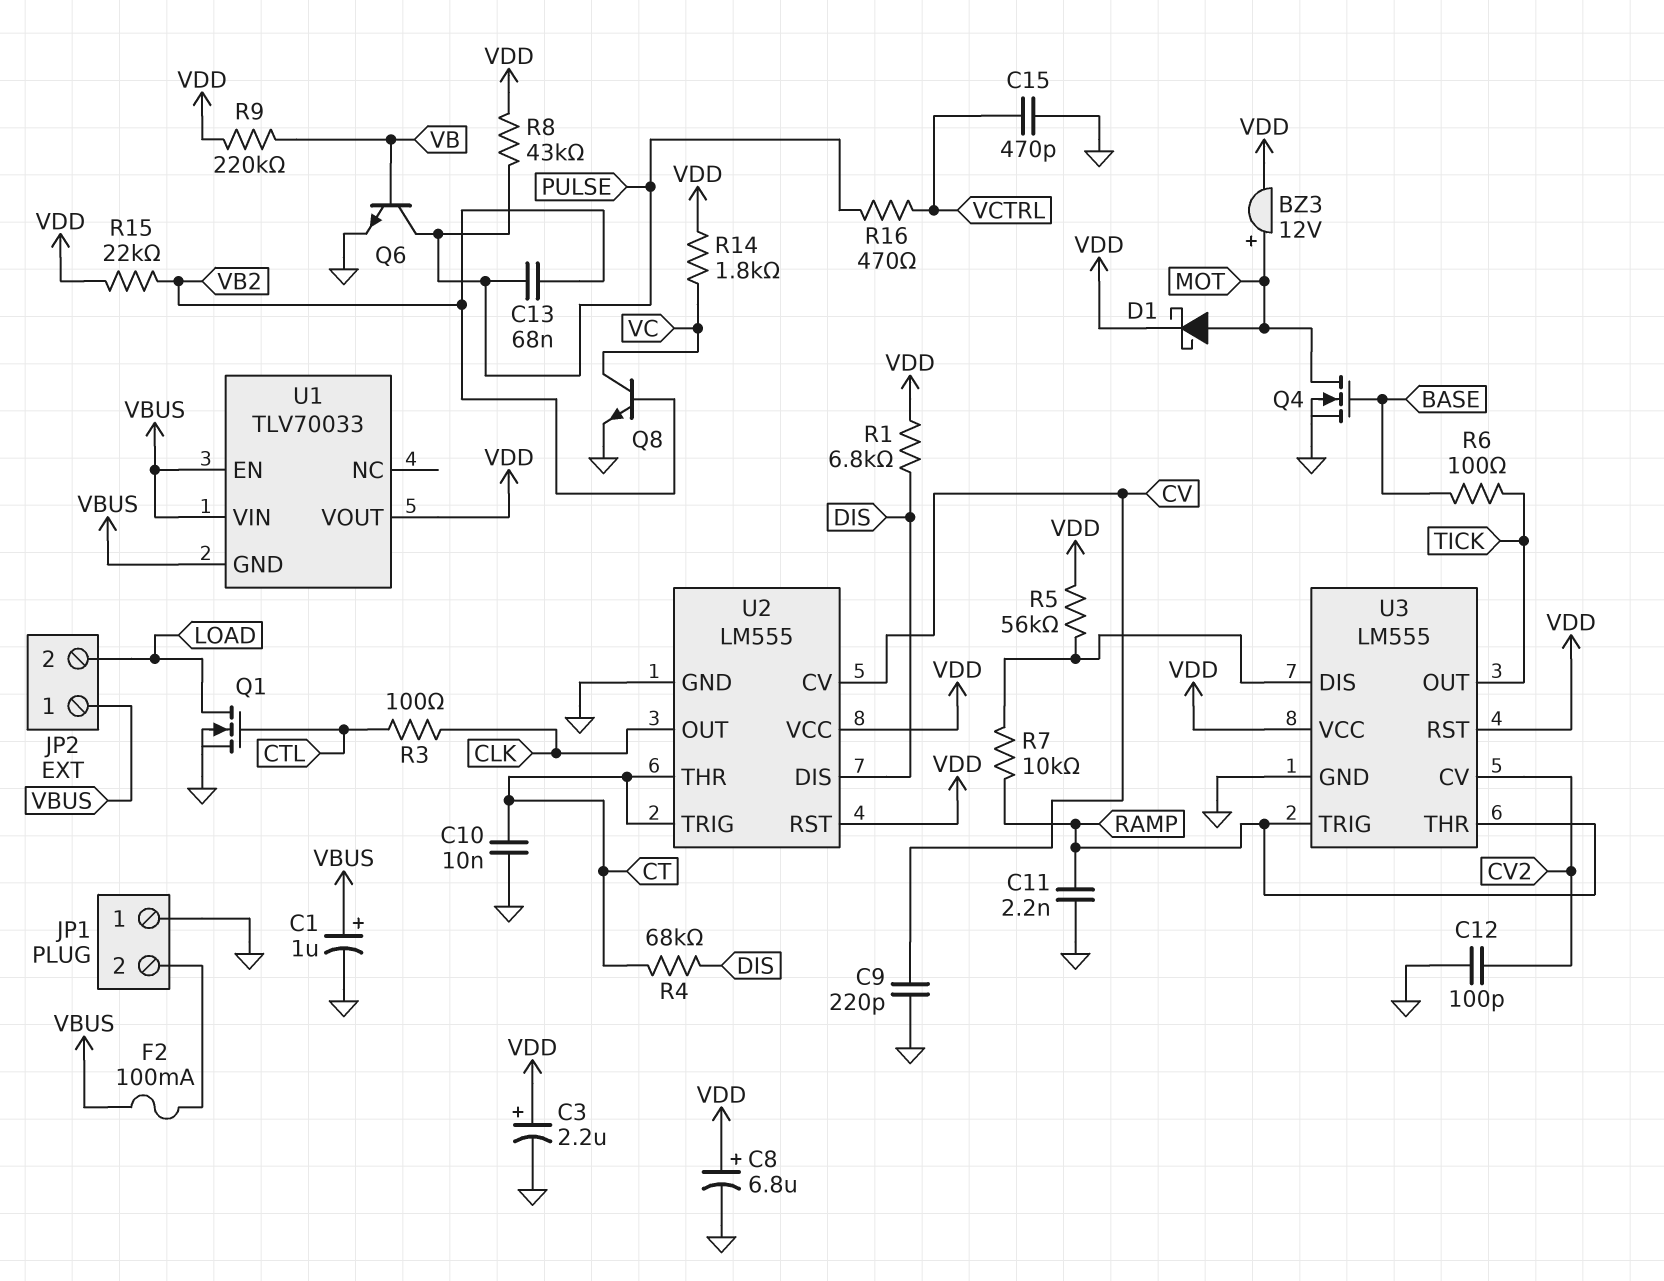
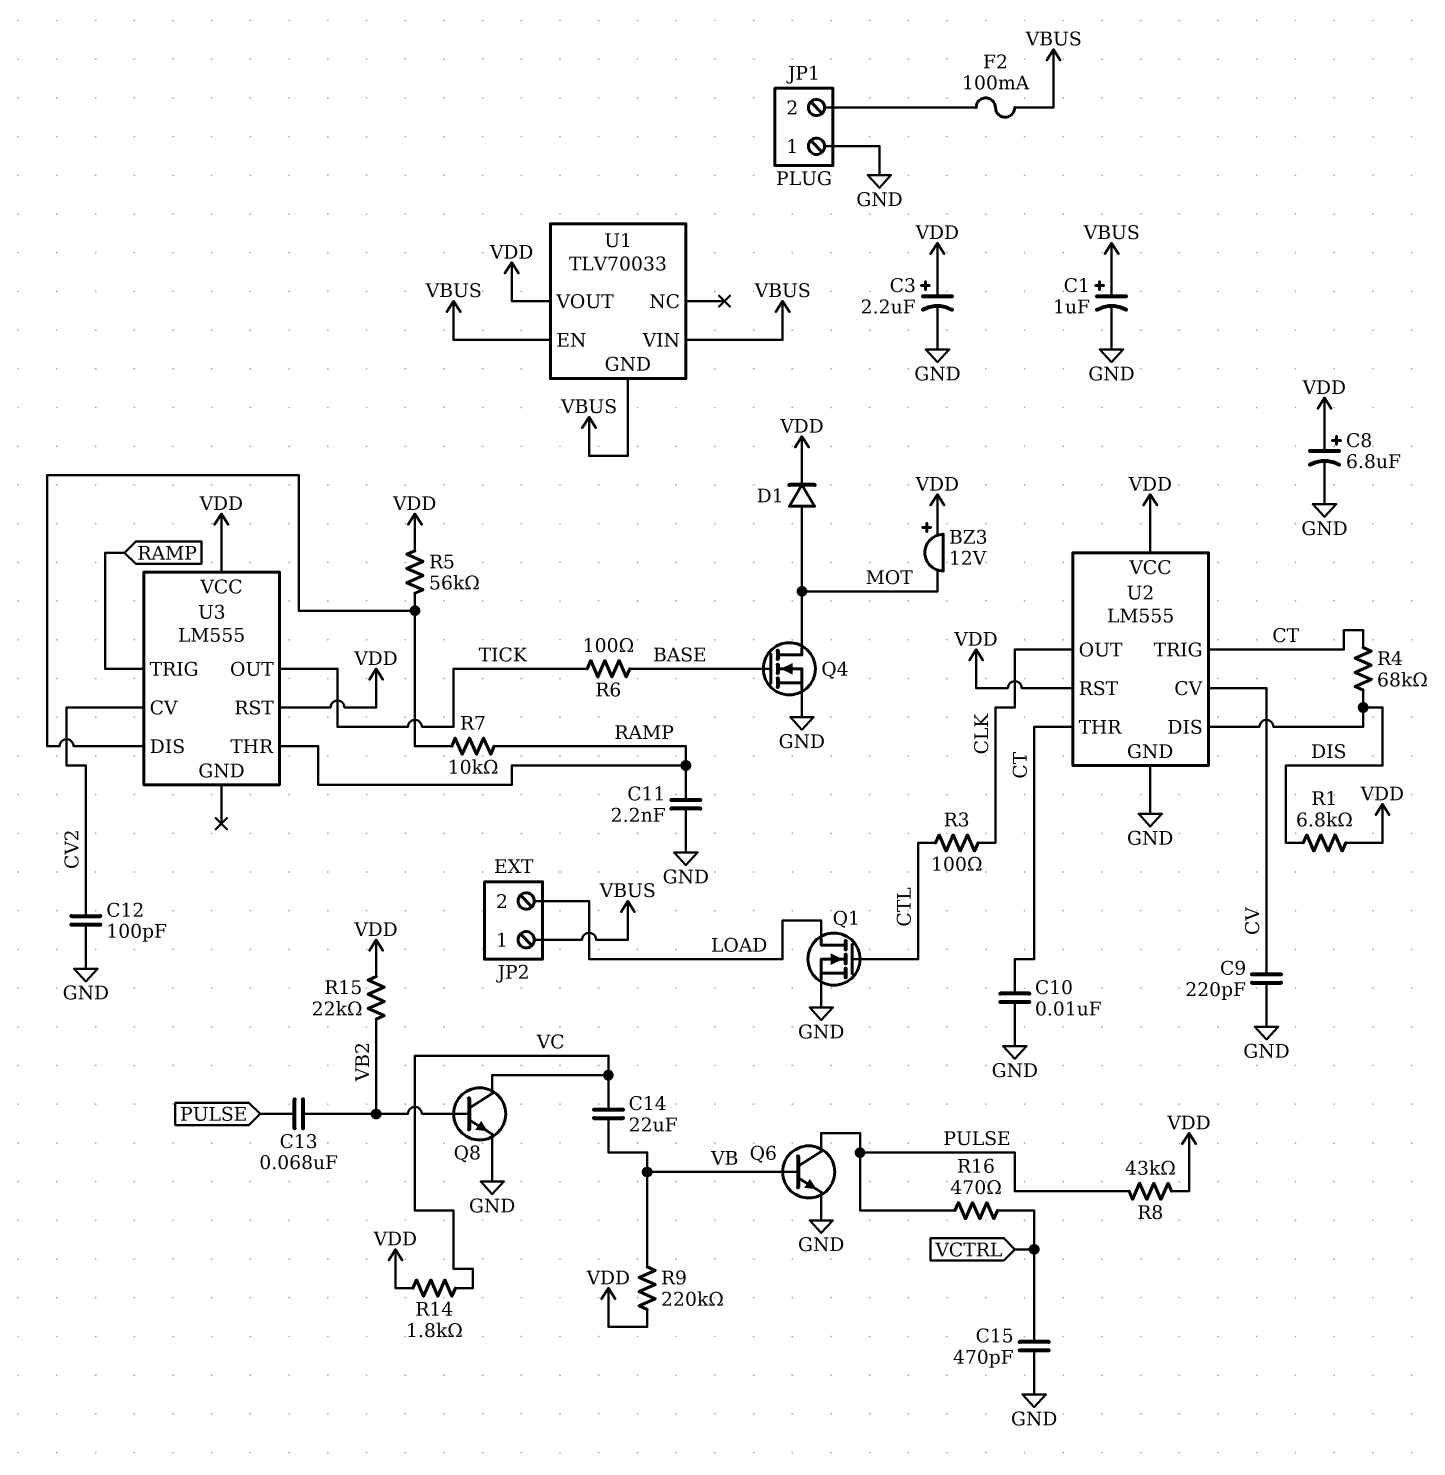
BZ3: buzzer 12V (plus MOT, minus VDD) -> buzzer 12V (plus VDD, minus MOT)
C14: none -> 22uF (VB, VC)
D1: schottky (A MOT, K VDD) -> diode (A MOT, K VDD)
U3 pin GND: GND -> none

